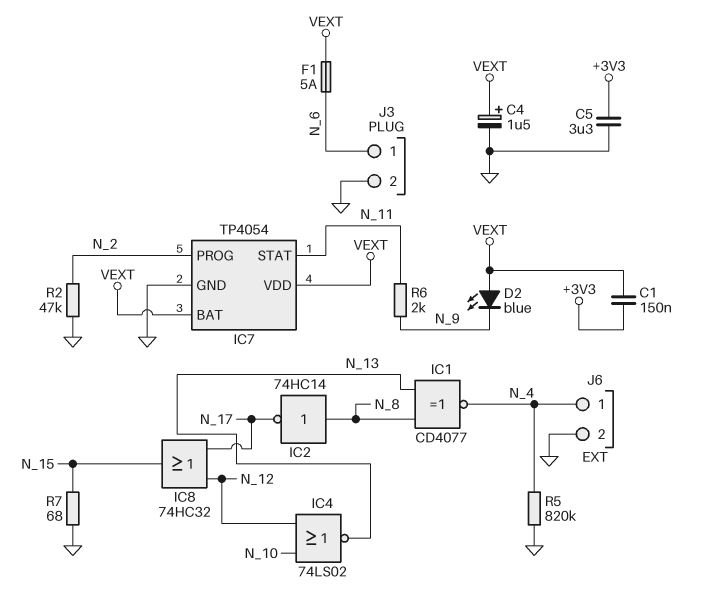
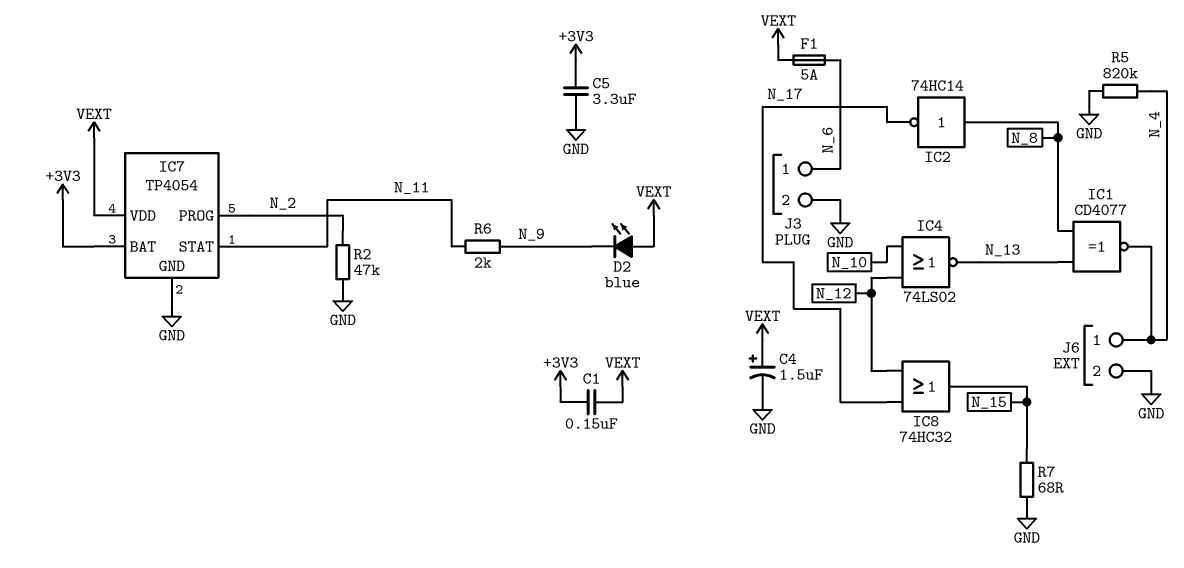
IC7 pin BAT: VEXT -> +3V3

